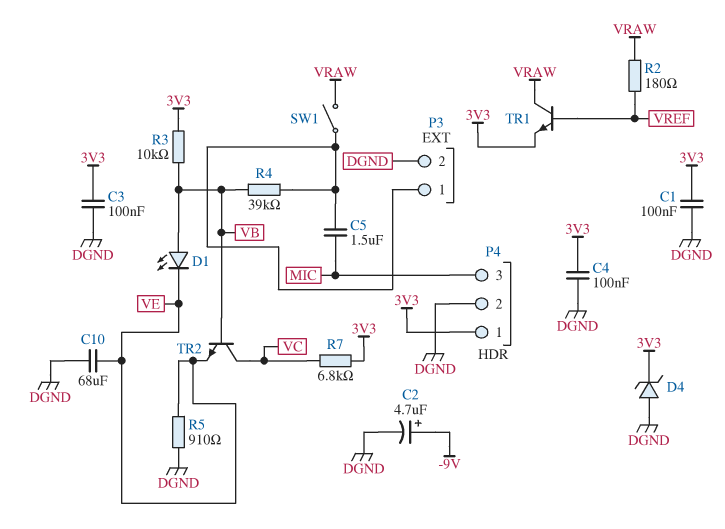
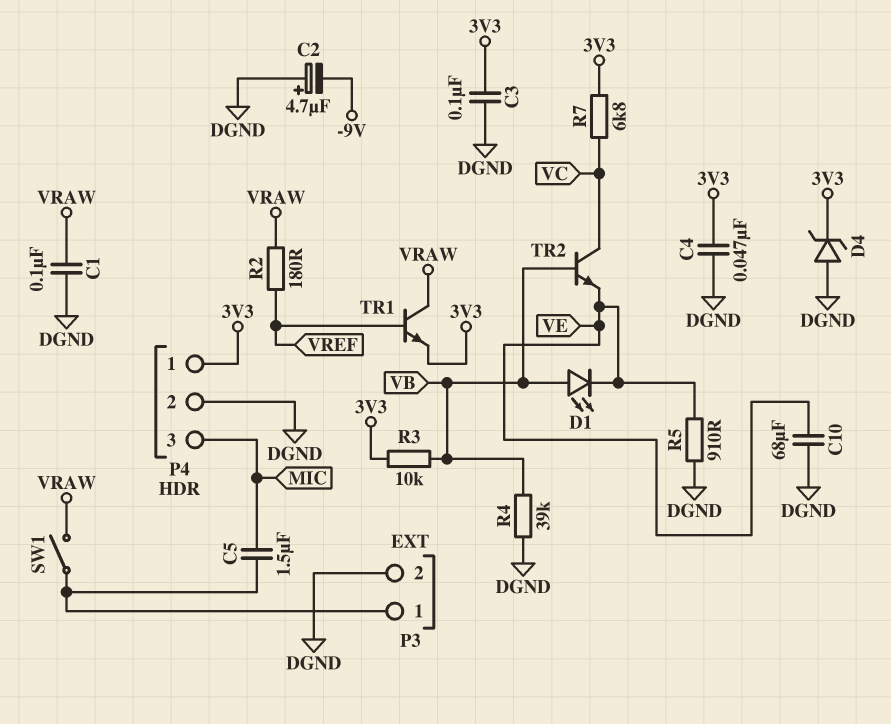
C1: 100nF (3V3, DGND) -> 100nF (DGND, VRAW)
C2: 4.7uF (plus -9V, minus DGND) -> 4.7uF (plus DGND, minus -9V)
C4: 100nF (3V3, DGND) -> 47nF (3V3, DGND)
R4: 39k (P3/1, VB) -> 39k (DGND, VB)

